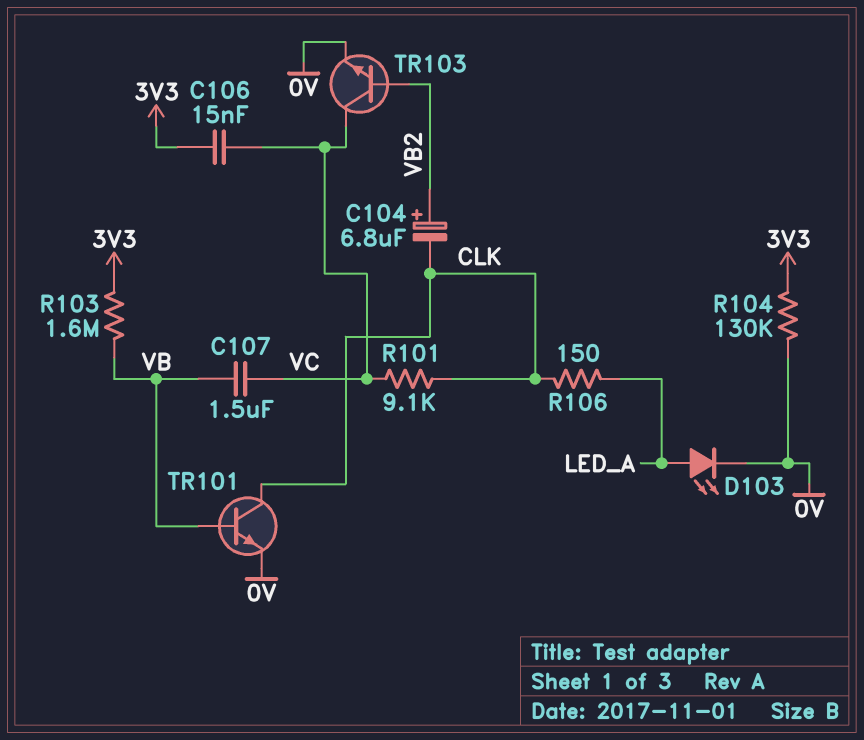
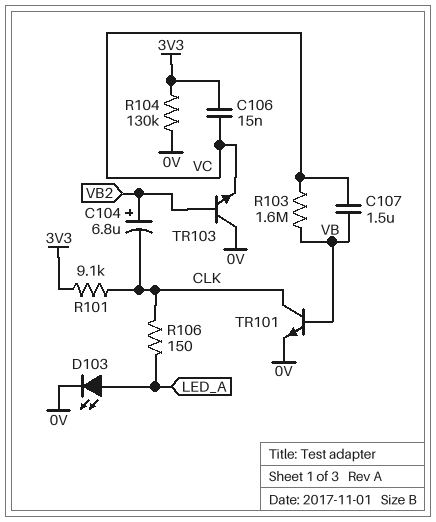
R101: 9.1k (CLK, VC) -> 9.1k (3V3, CLK)
R103: 1.6M (3V3, VB) -> 1.6M (VB, VC)
TR103: NPN (B VB2, C VC, E 0V) -> NPN (B VB2, C 0V, E VC)

